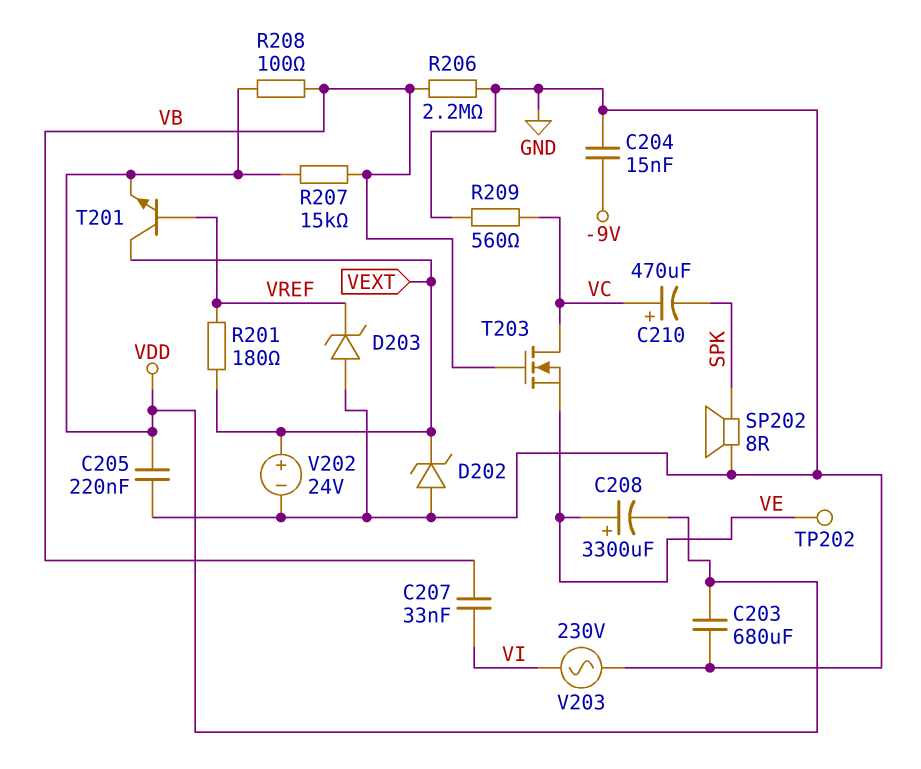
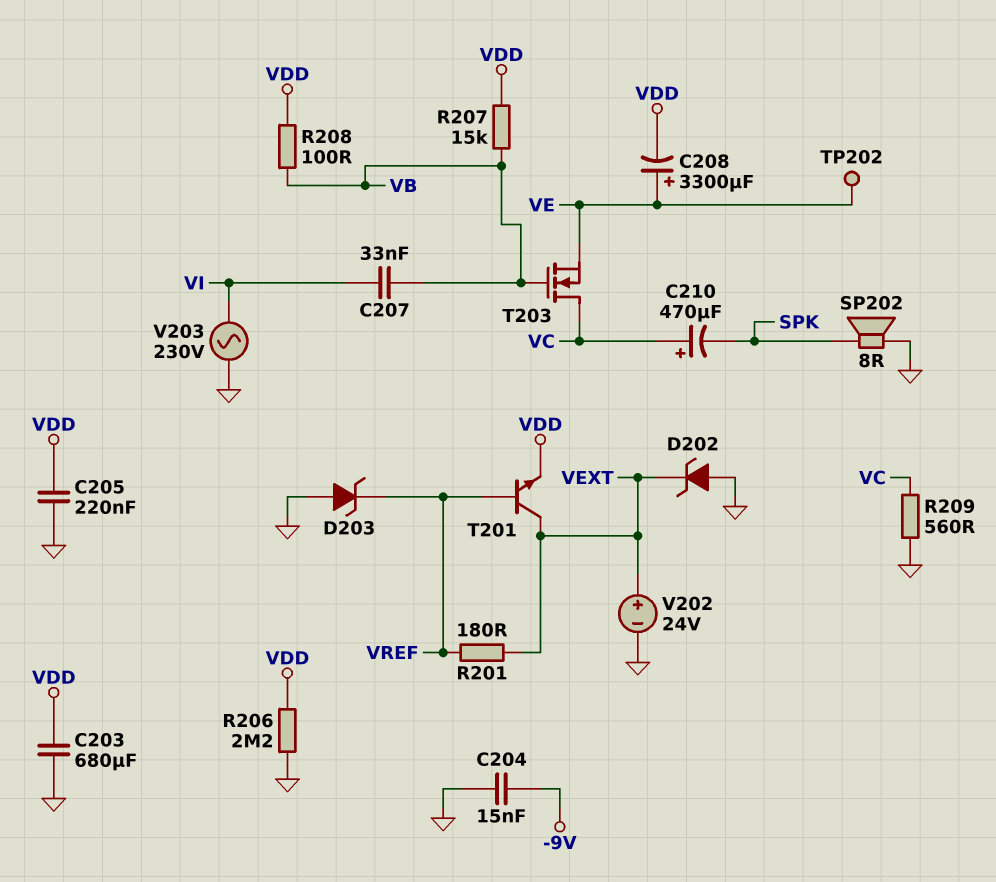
R206: 2.2M (GND, VB) -> 2.2M (GND, VDD)

